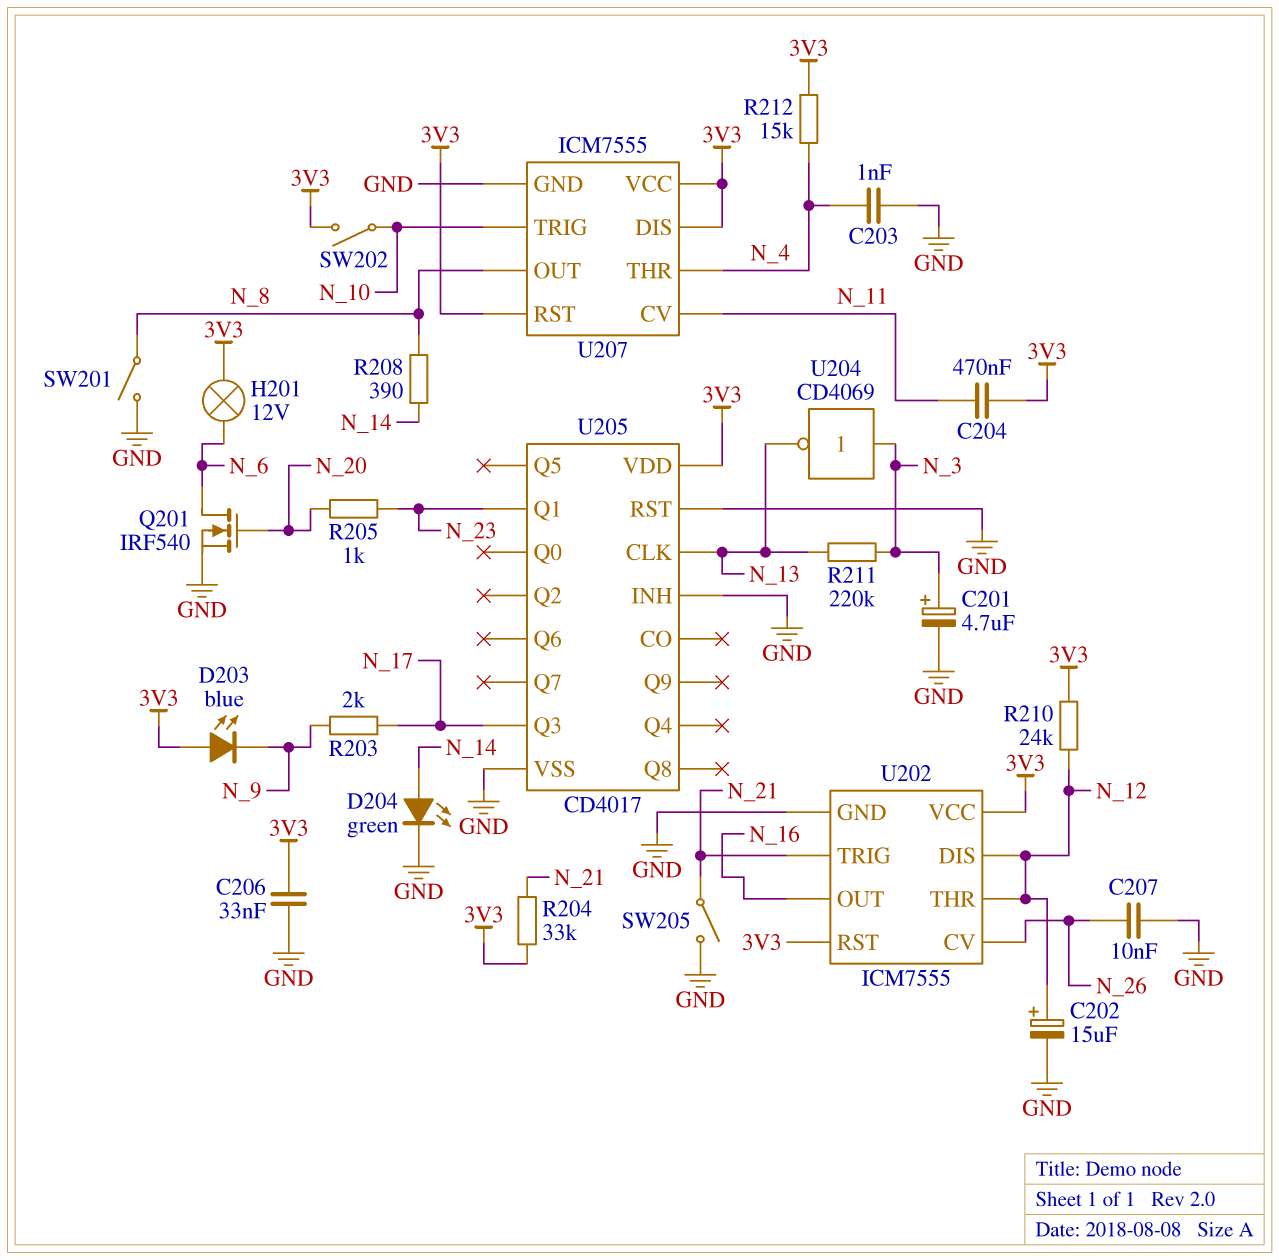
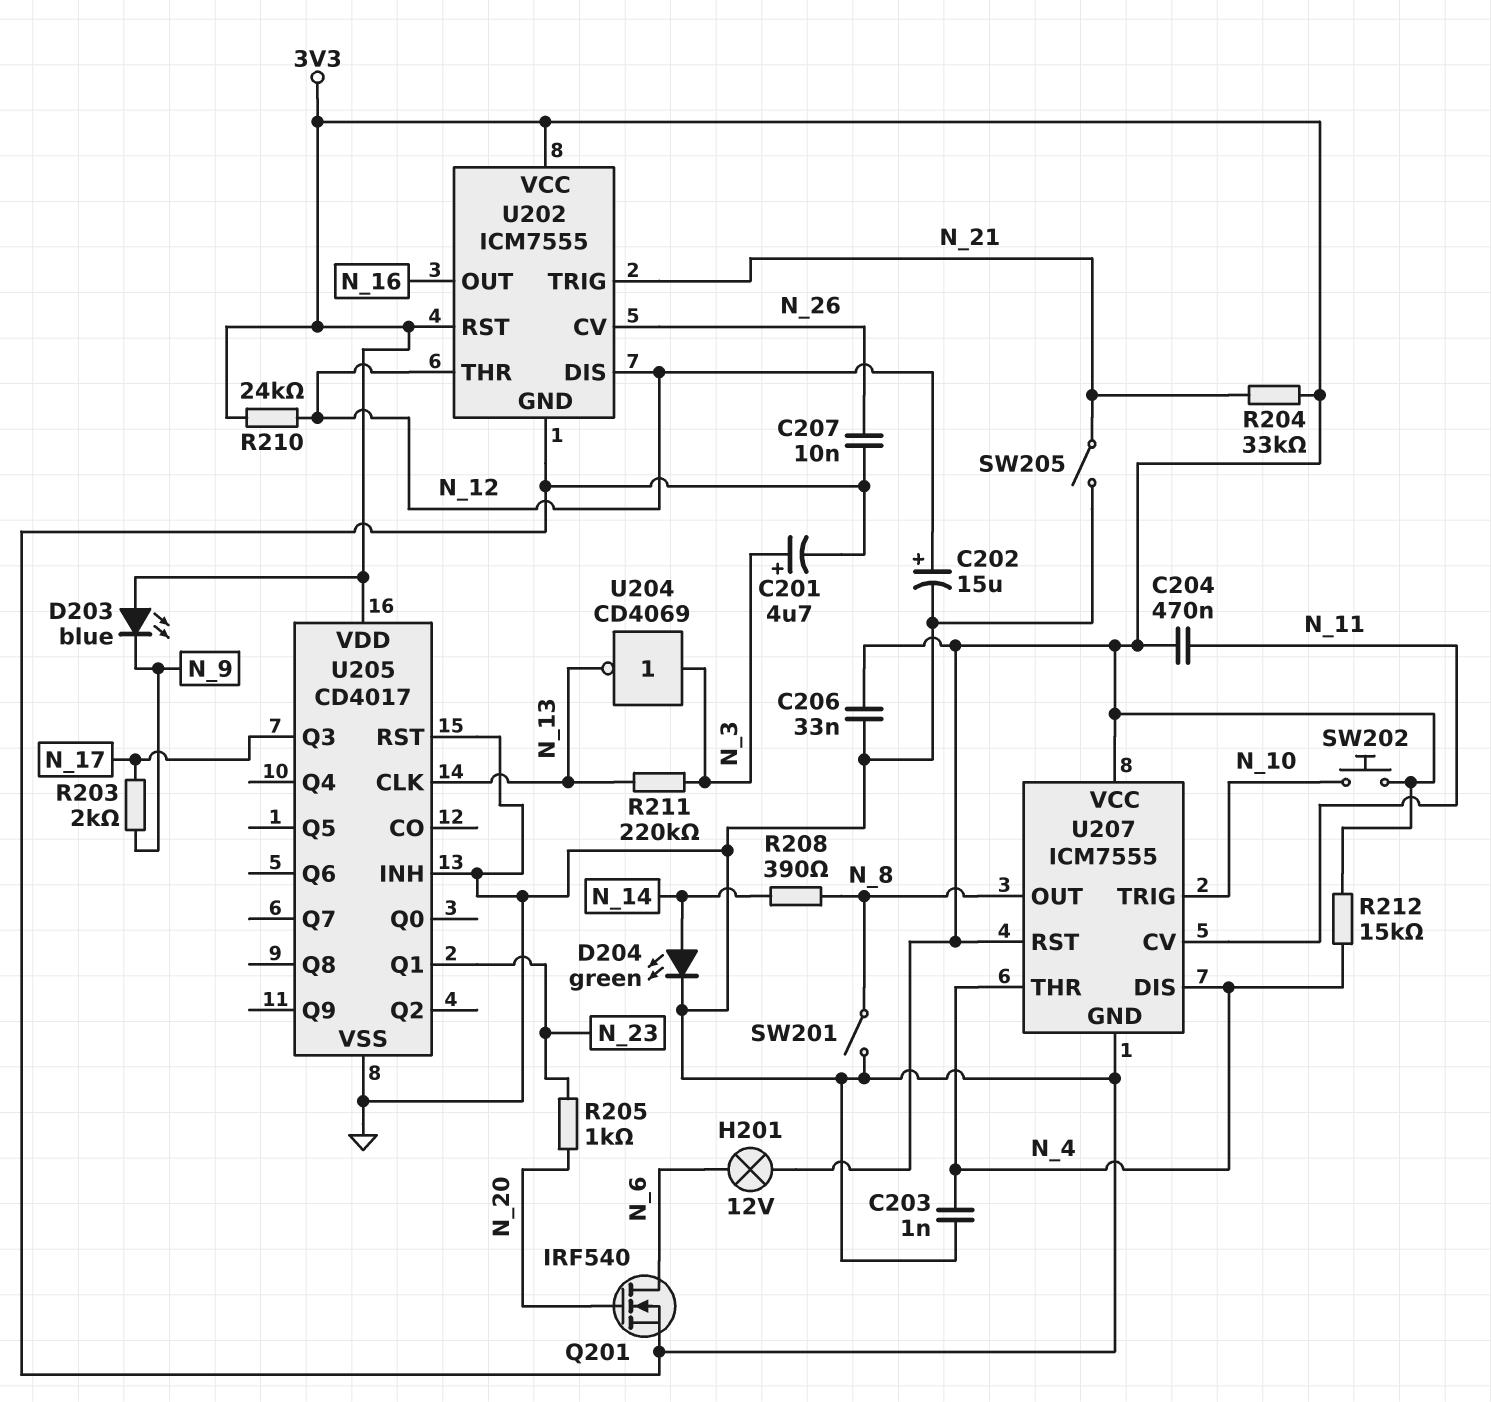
SW202: switch (3V3, N_10) -> button (3V3, N_10)
U207 pin DIS: 3V3 -> N_4

